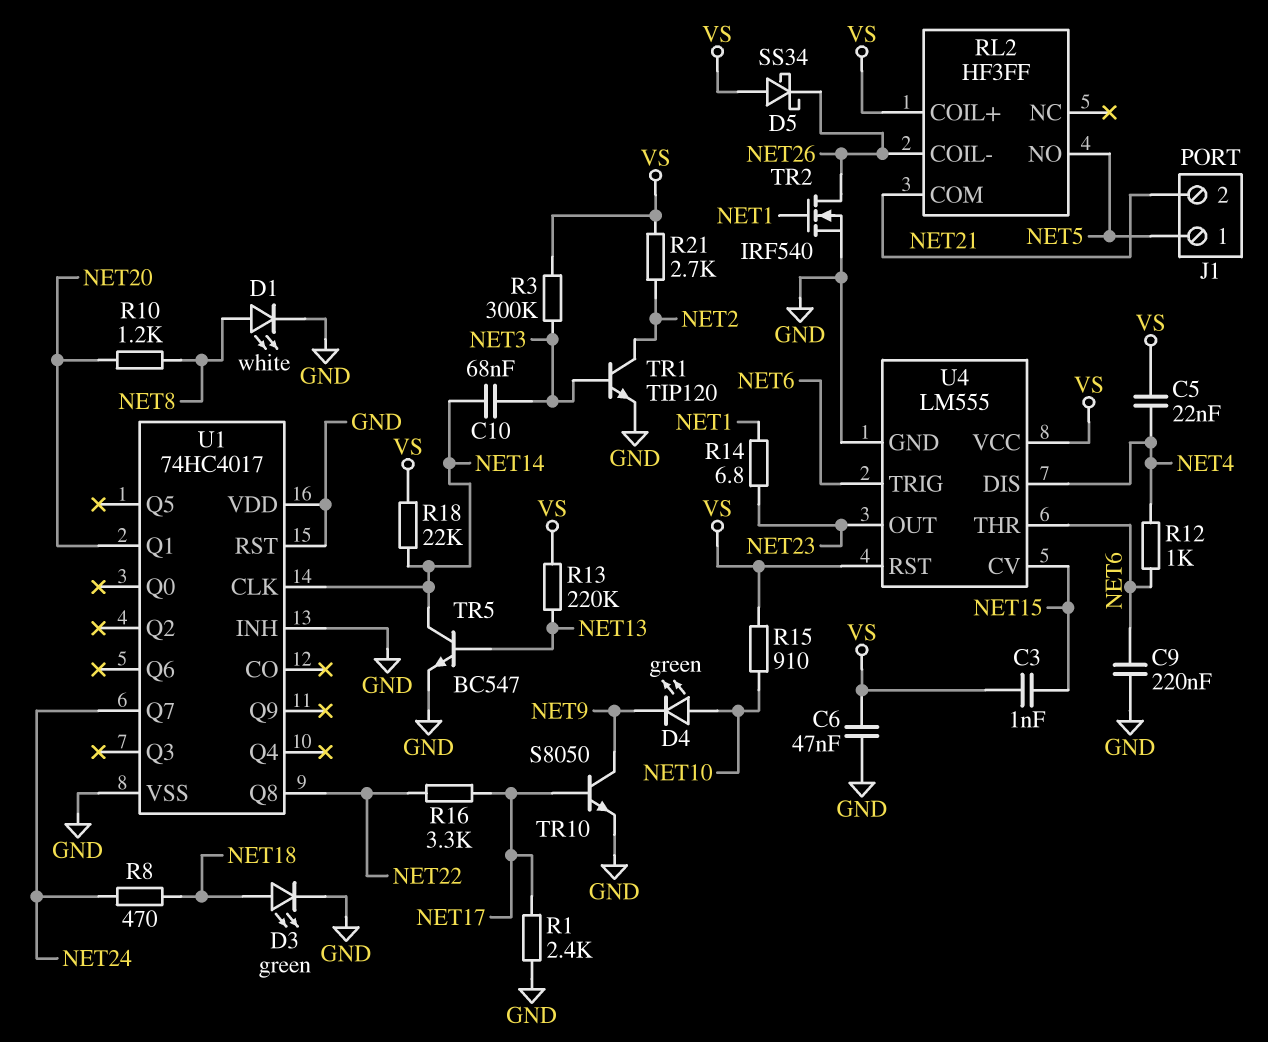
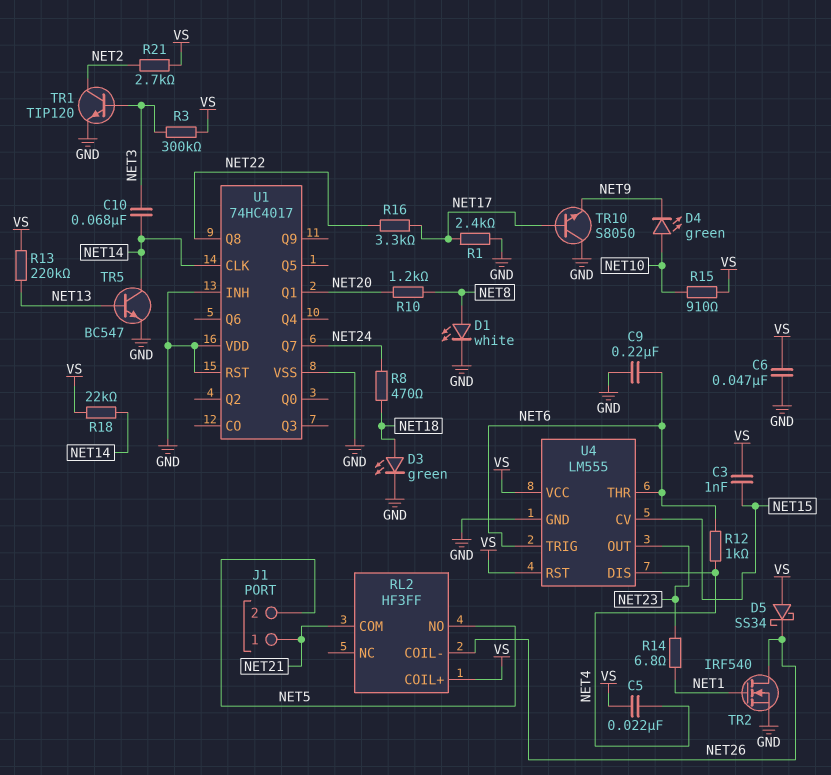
J1 pin 1: NET5 -> NET21
J1 pin 2: NET21 -> NET5
TR10: NPN S8050 (B NET17, C NET9, E GND) -> NPN S8050 (B NET17, C GND, E NET9)

